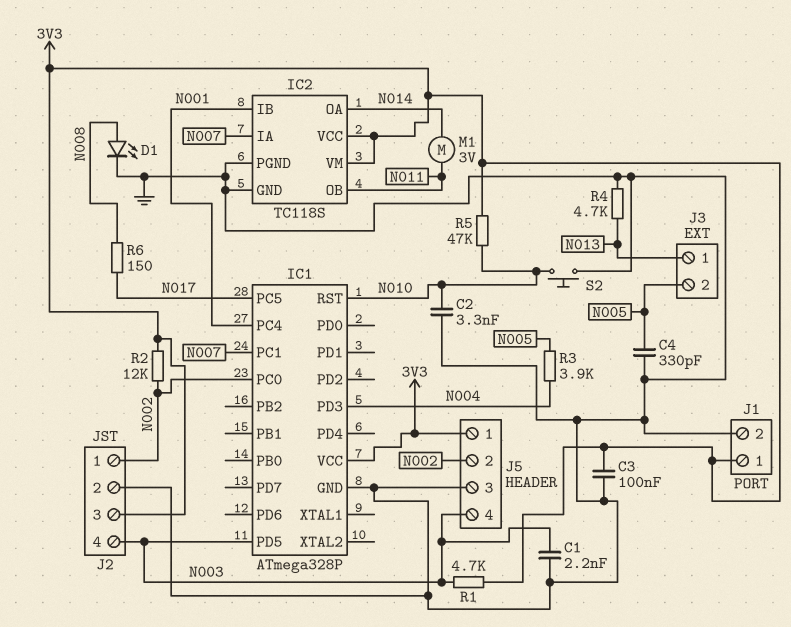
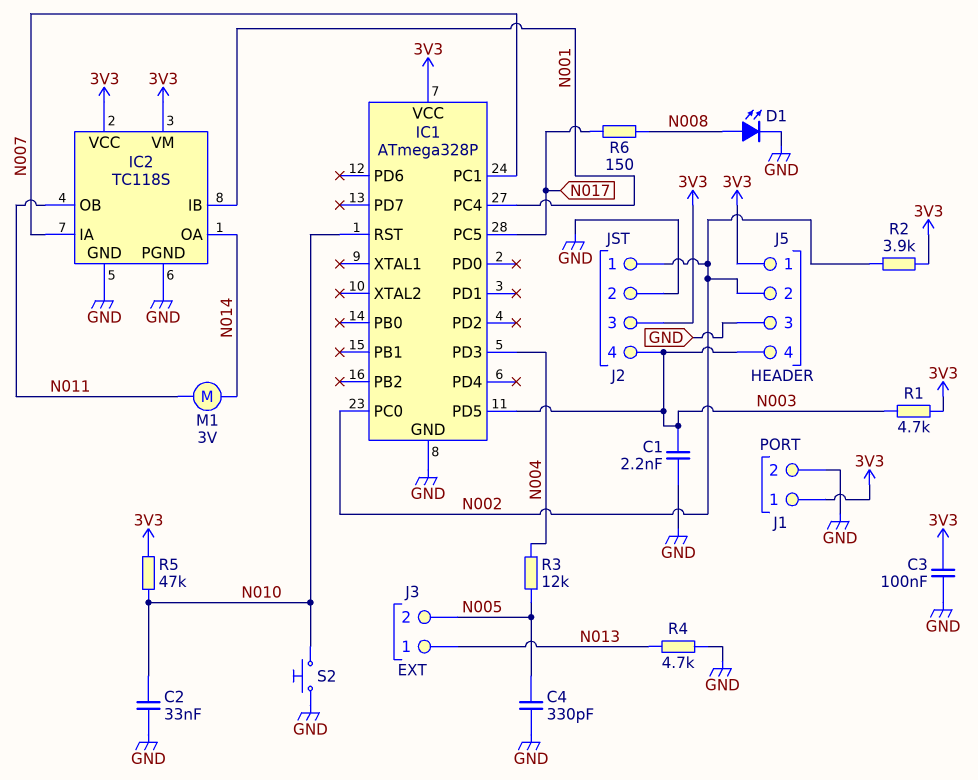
C2: 3.3nF (GND, N010) -> 33nF (GND, N010)
R2: 12k (3V3, N002) -> 3.9k (3V3, N002)
R3: 3.9k (N004, N005) -> 12k (N004, N005)

